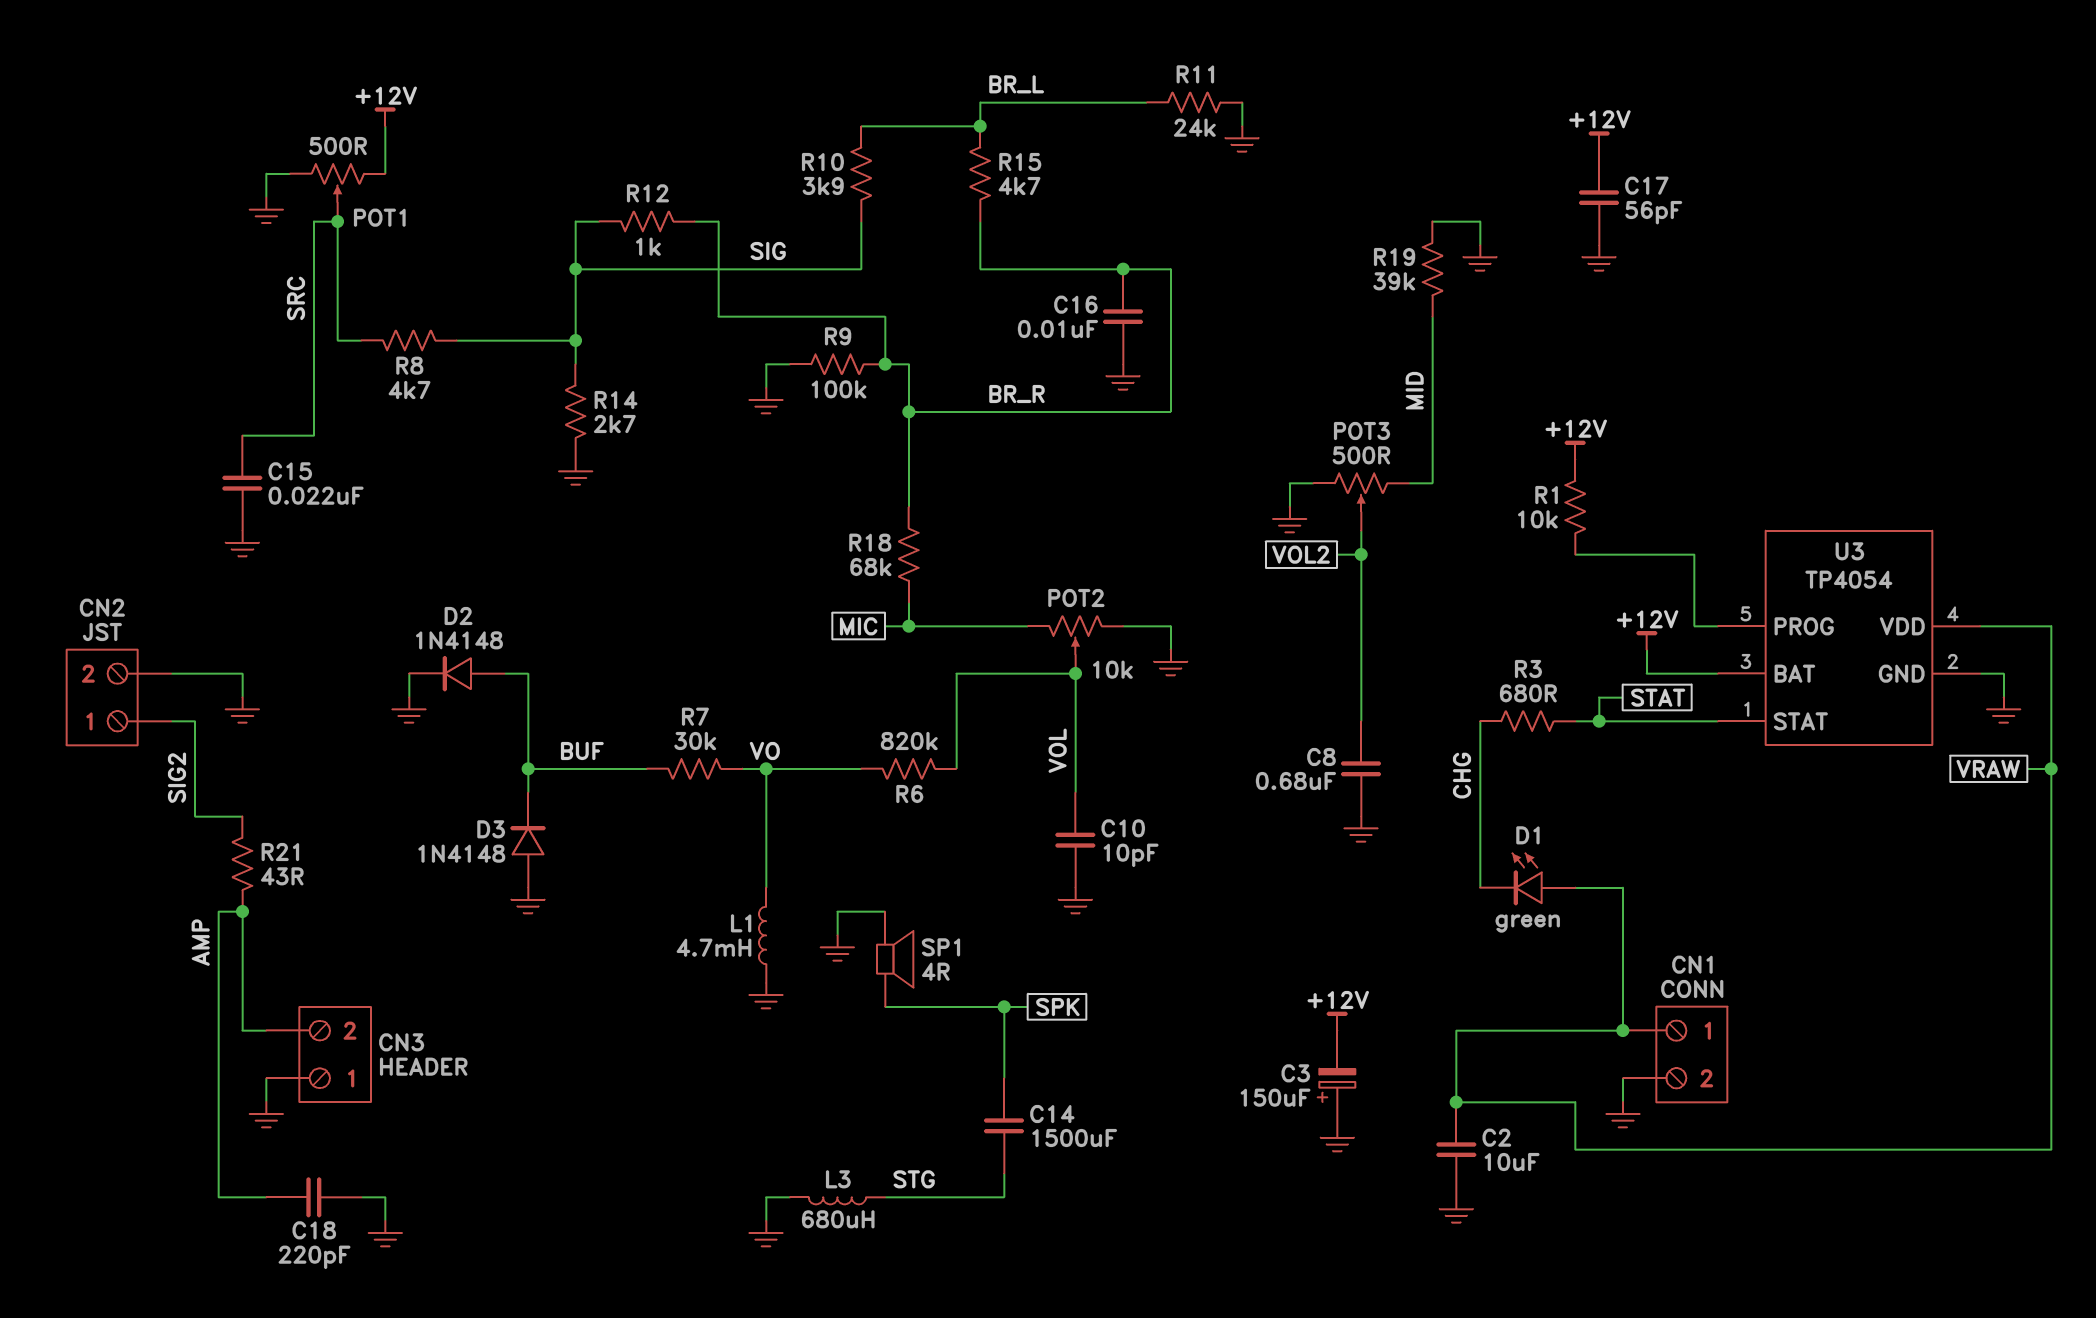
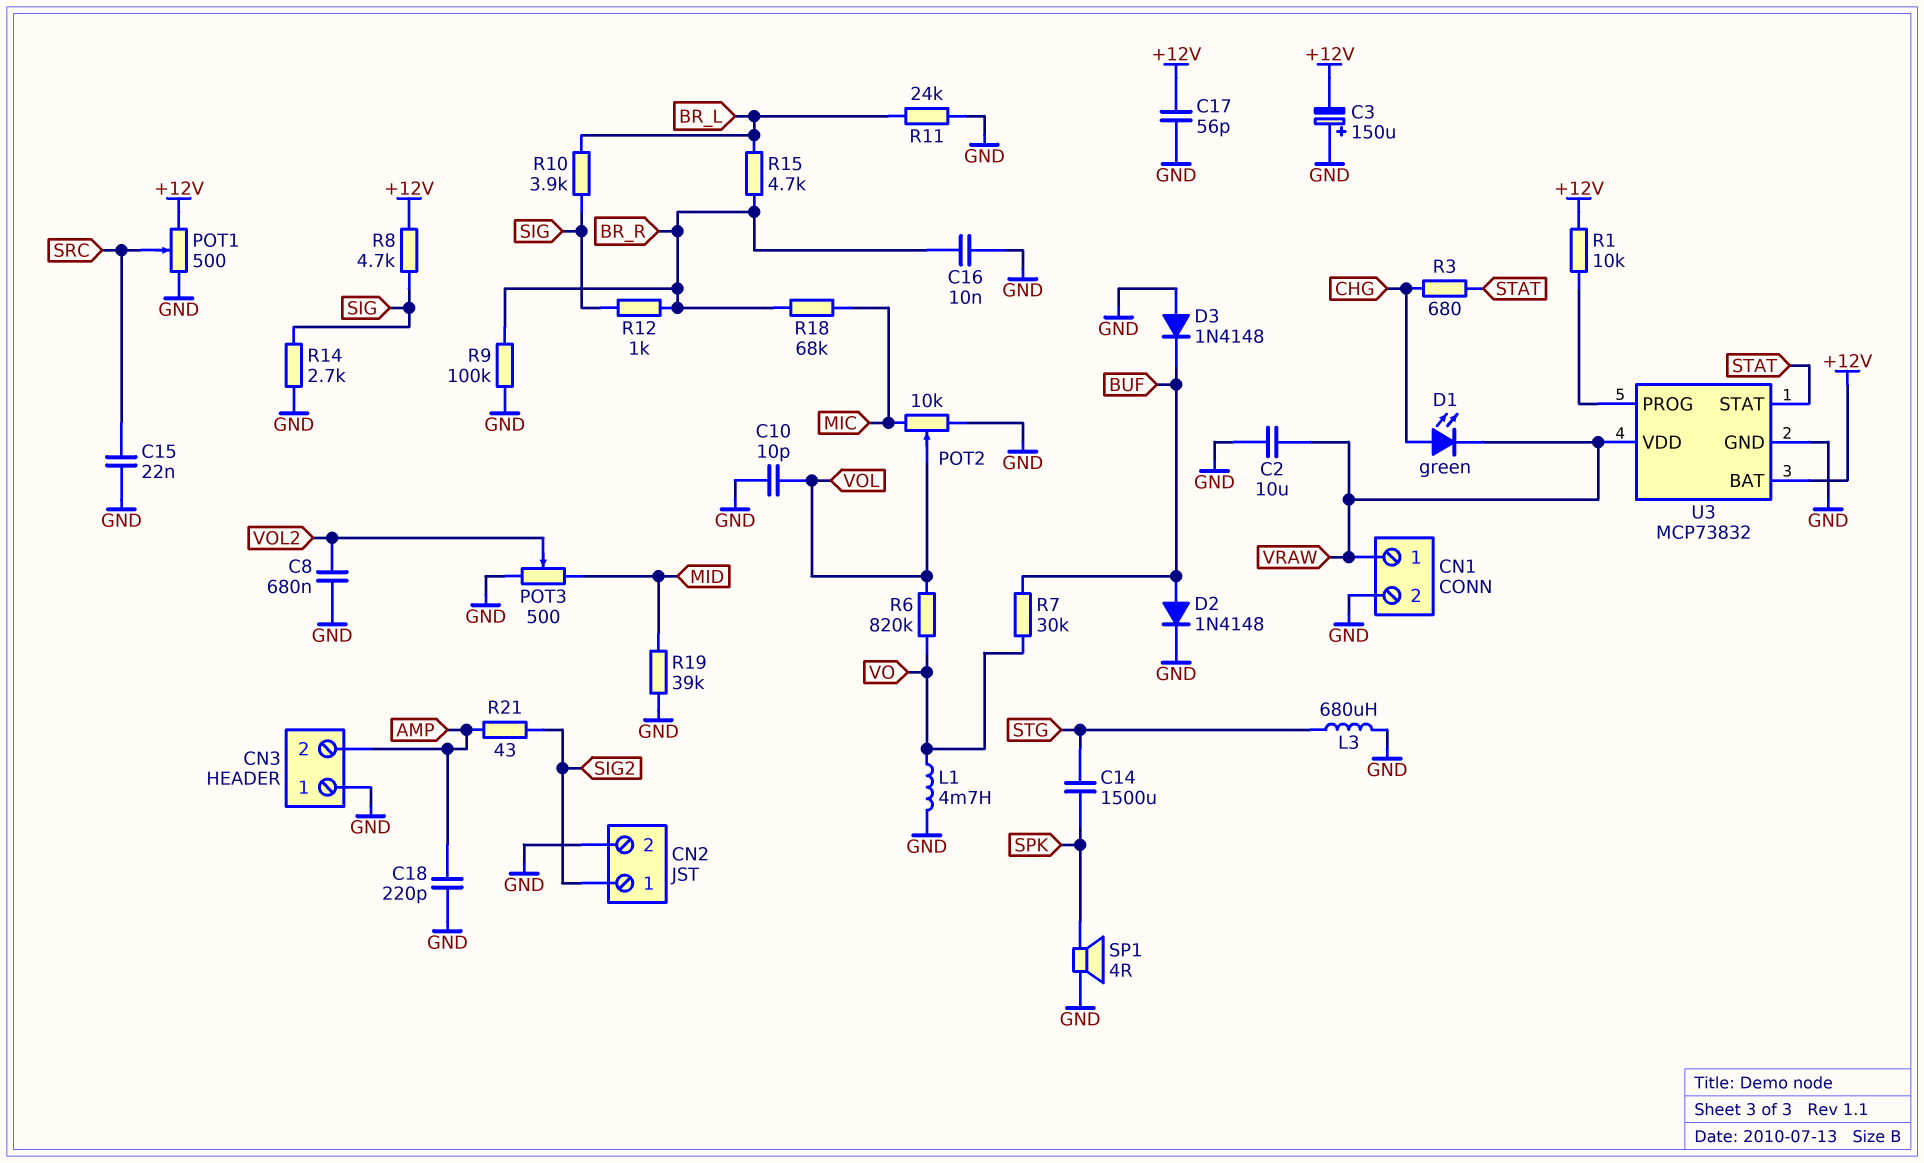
D1: LED green (A VRAW, K CHG) -> LED green (A CHG, K VRAW)
R8: 4.7k (SIG, SRC) -> 4.7k (+12V, SIG)
U3: TP4054 -> MCP73832

